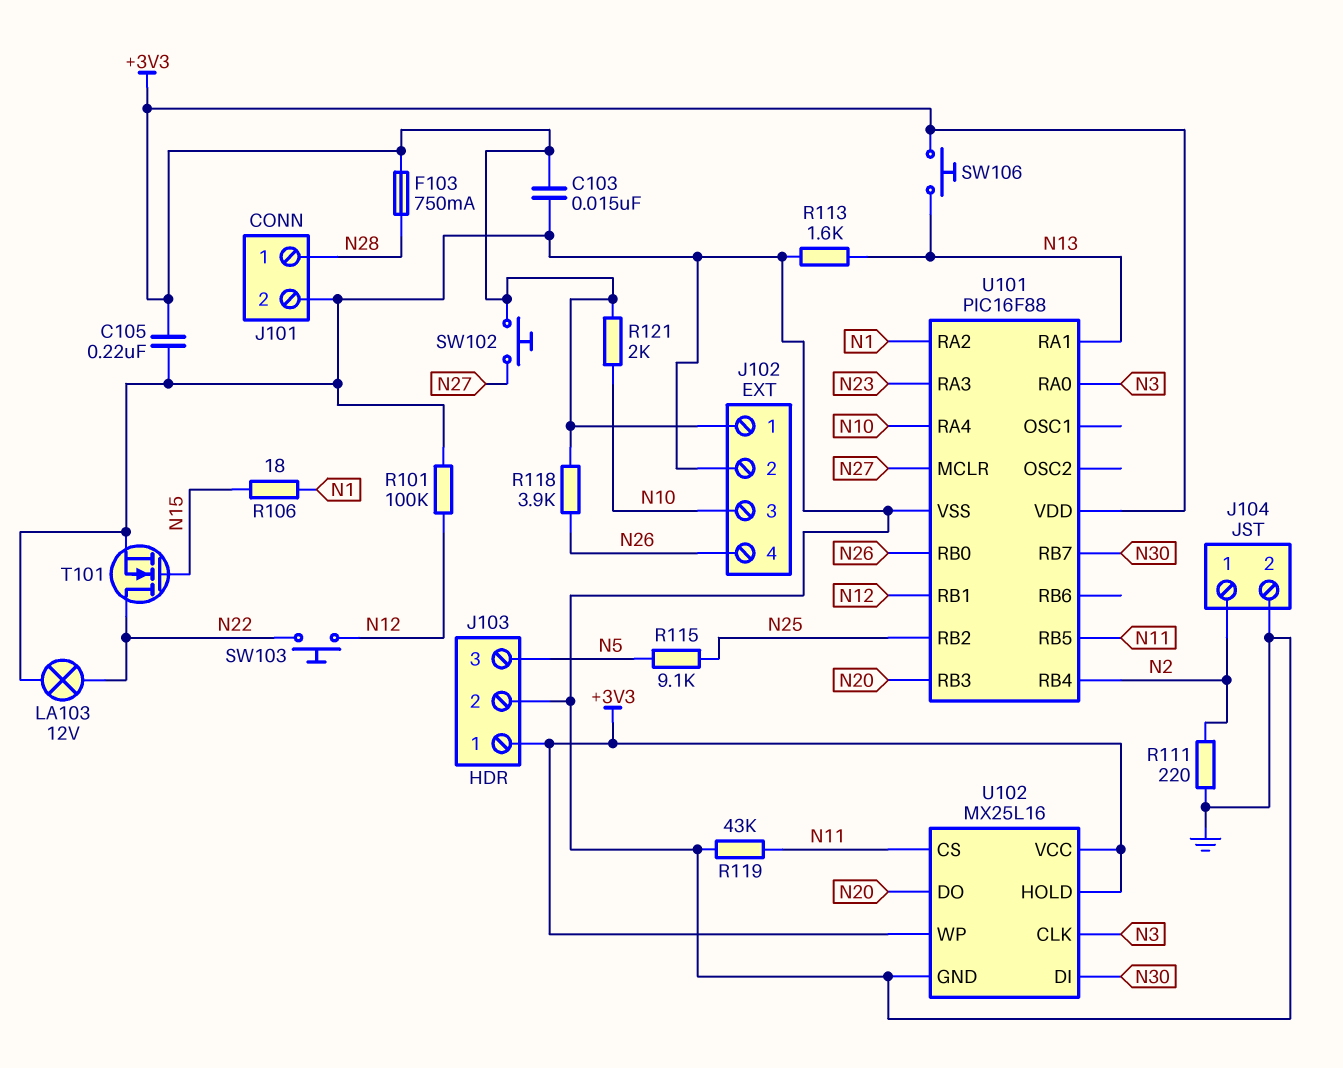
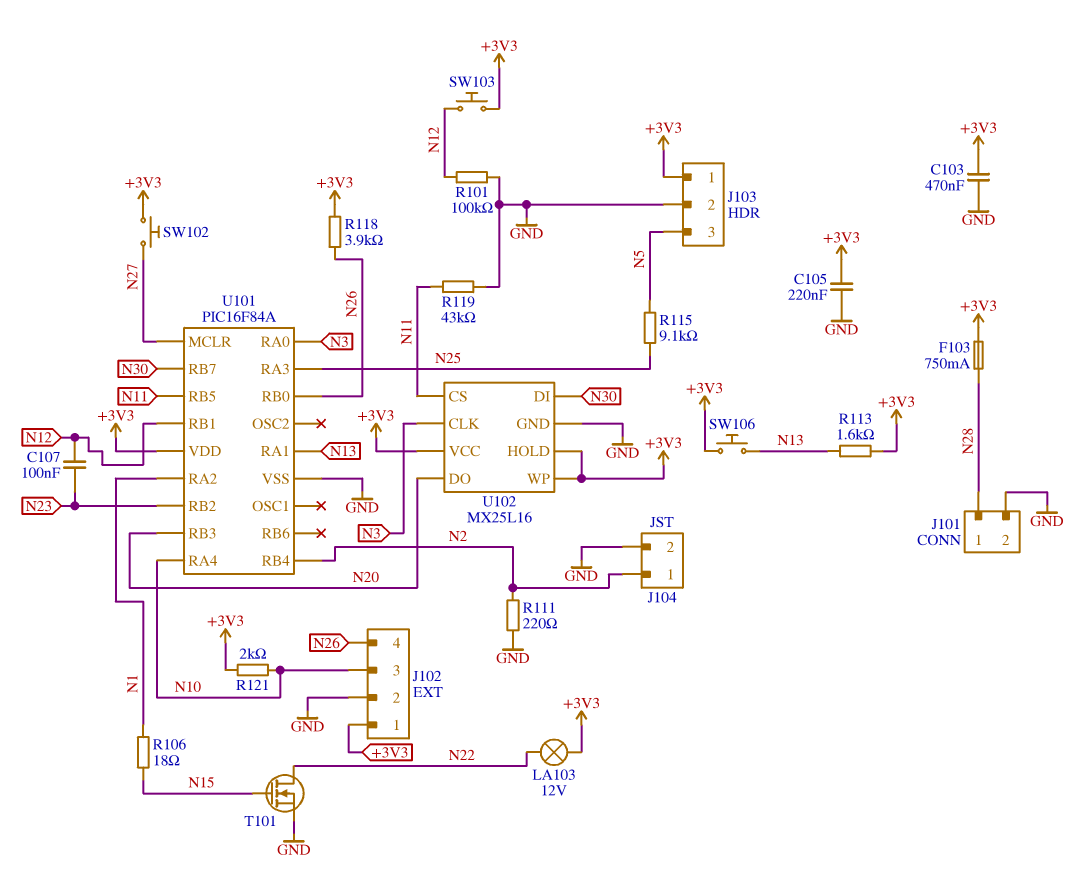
C103: 15nF (+3V3, GND) -> 470nF (+3V3, GND)
C107: none -> 100nF (N12, N23)
LA103: lamp 12V (GND, N22) -> lamp 12V (+3V3, N22)
R113: 1.6k (GND, N13) -> 1.6k (+3V3, N13)
SW103: button (N12, N22) -> button (+3V3, N12)
U101: PIC16F88 -> PIC16F84A
U101 pin RA3: N23 -> N25
U101 pin RB2: N25 -> N23

